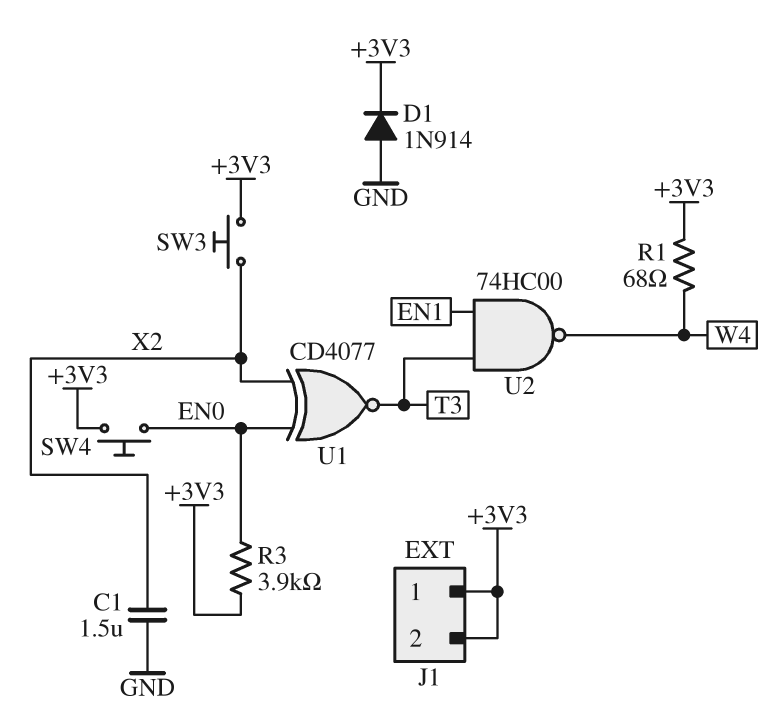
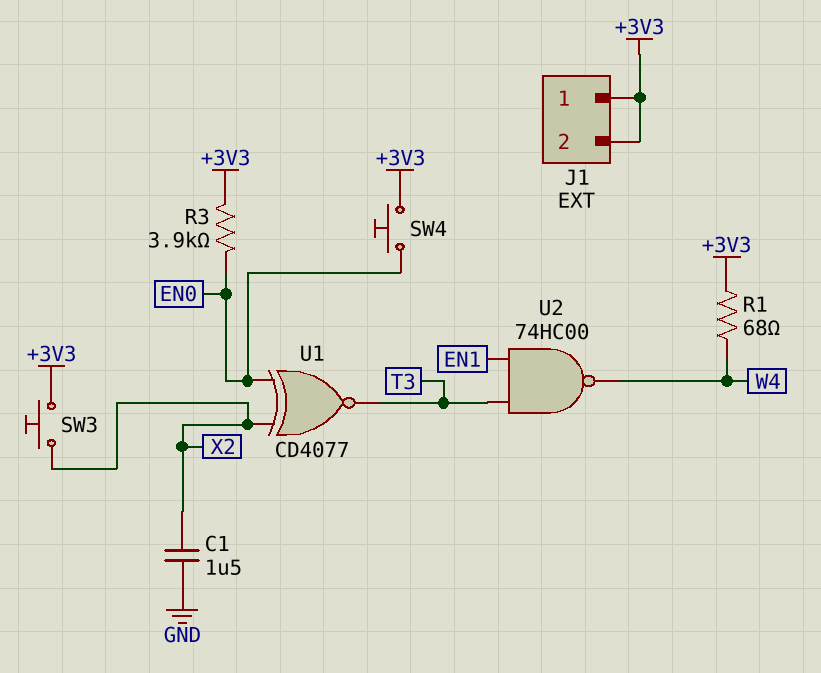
D1: diode 1N914 (A GND, K +3V3) -> none

